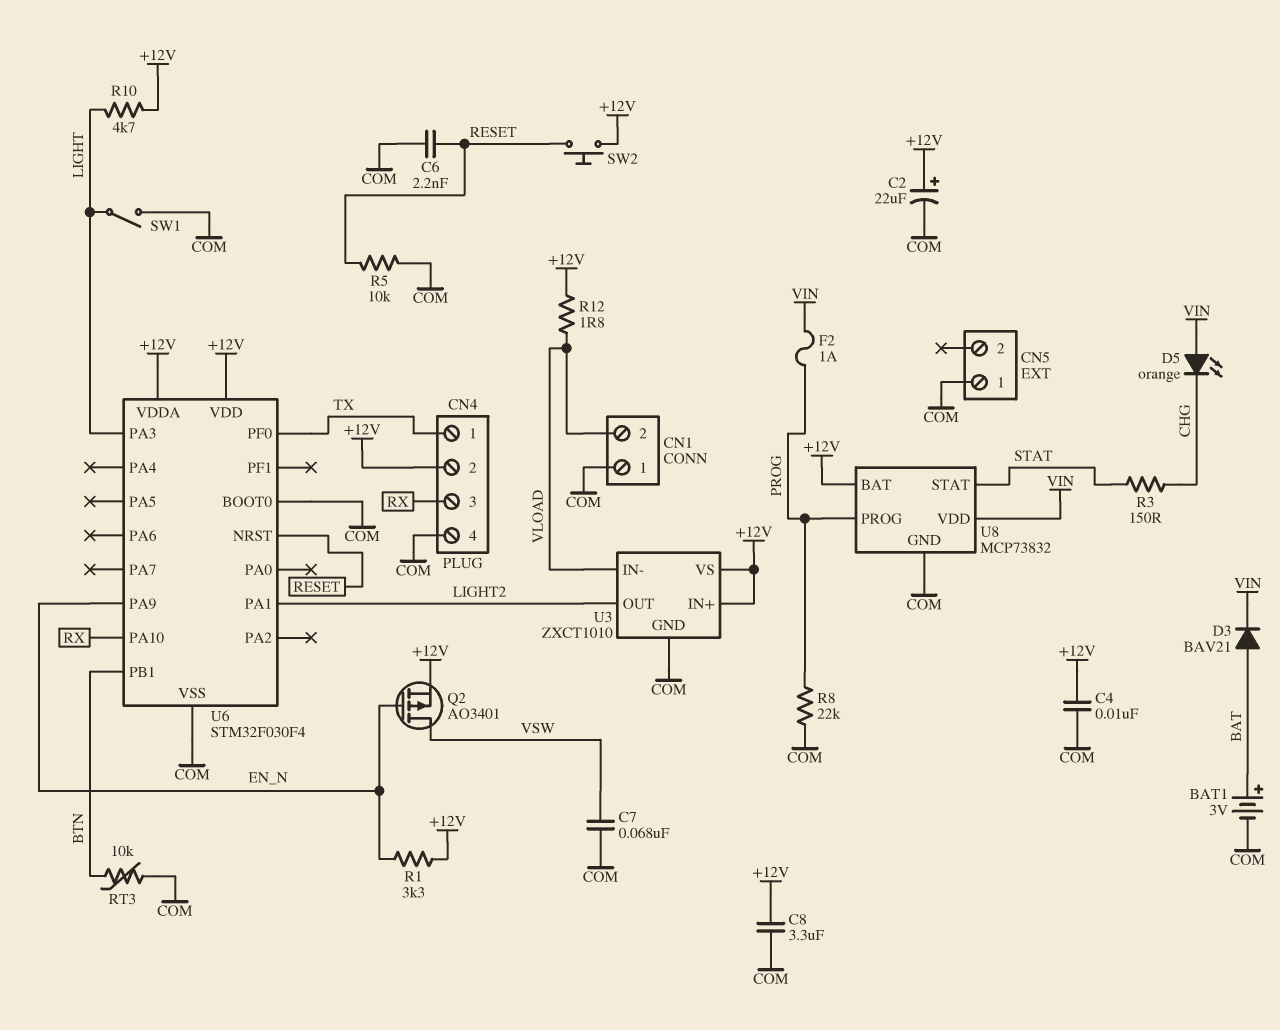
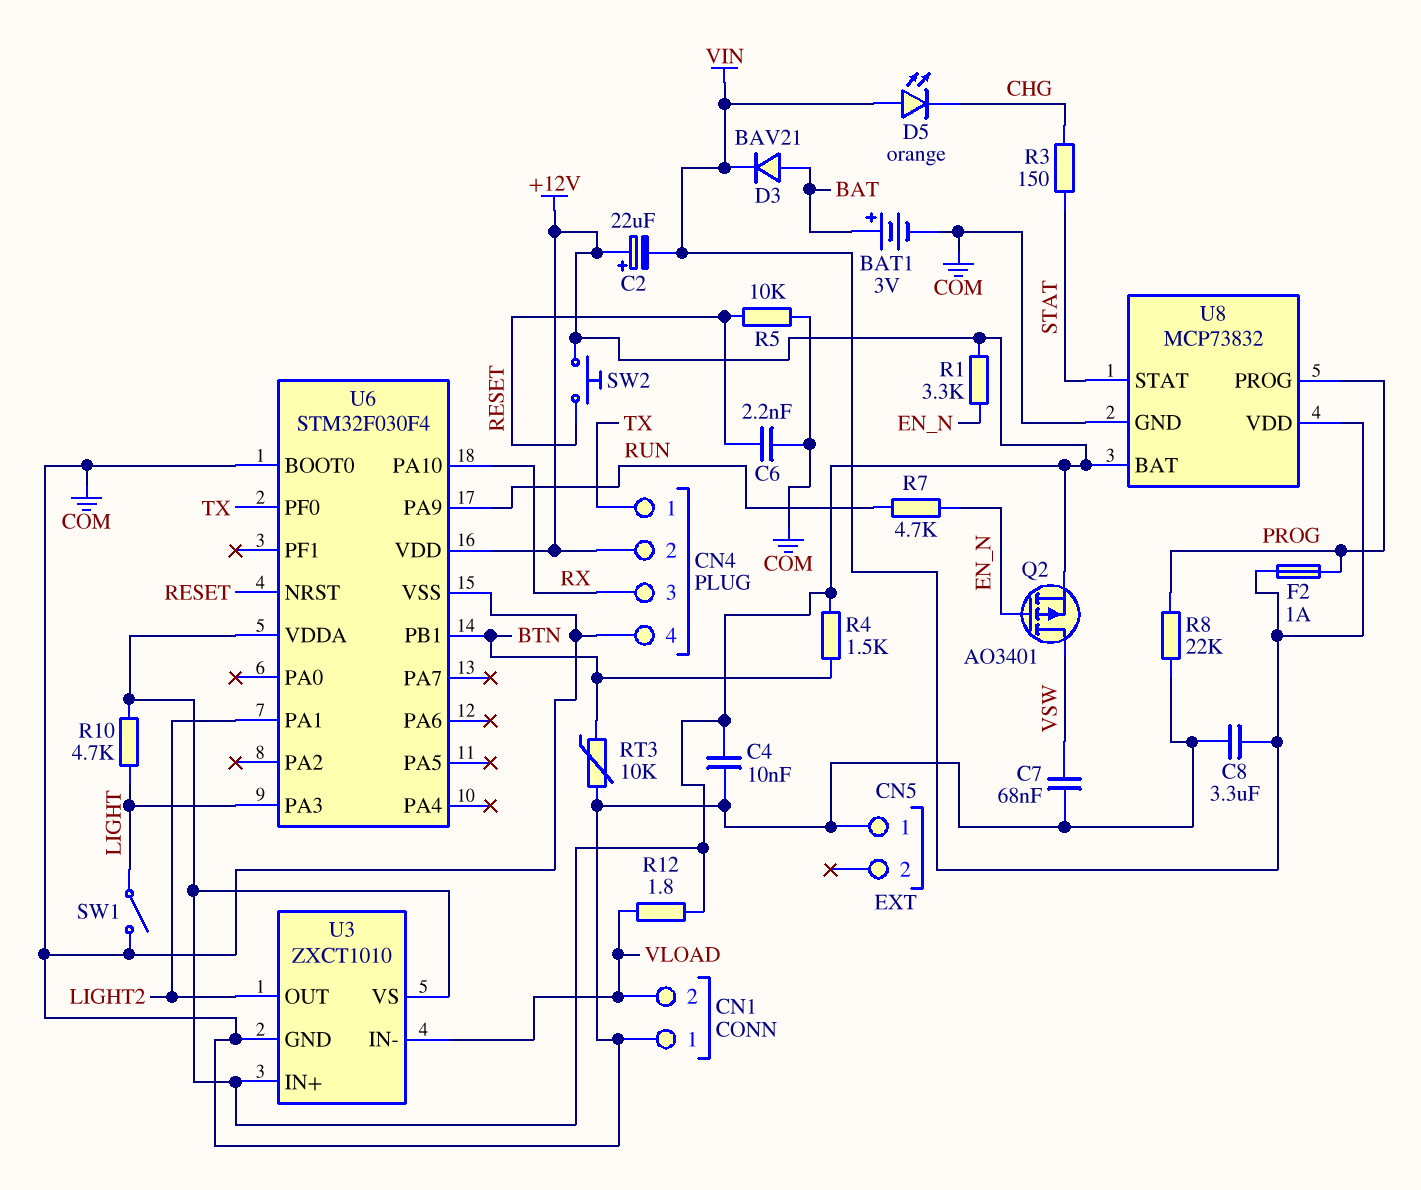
C2: 22uF (plus +12V, minus COM) -> 22uF (plus +12V, minus VIN)
C8: 3.3uF (+12V, COM) -> 3.3uF (COM, VIN)
R4: none -> 1.5k (+12V, BTN)
R7: none -> 4.7k (EN_N, RUN)
U6 pin PA9: EN_N -> RUN

